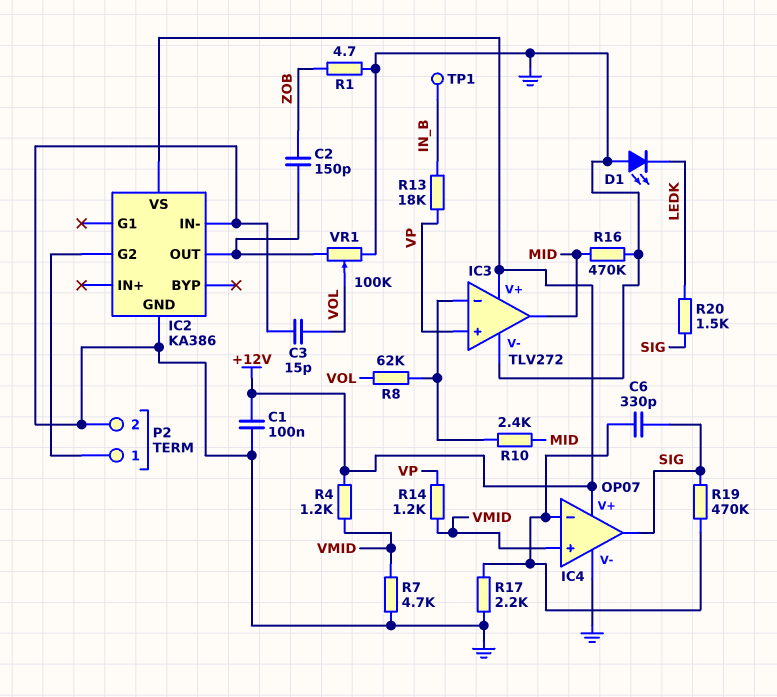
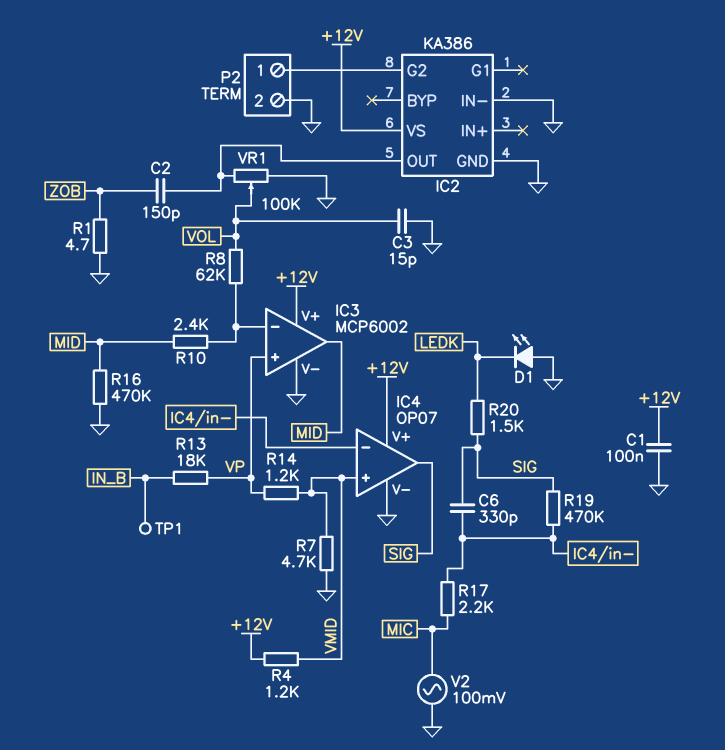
IC3: TLV272 -> MCP6002
R17: 2.2k (GND, IC4/in-) -> 2.2k (IC4/in-, MIC)
V2: none -> AC 100mV (GND, MIC)

